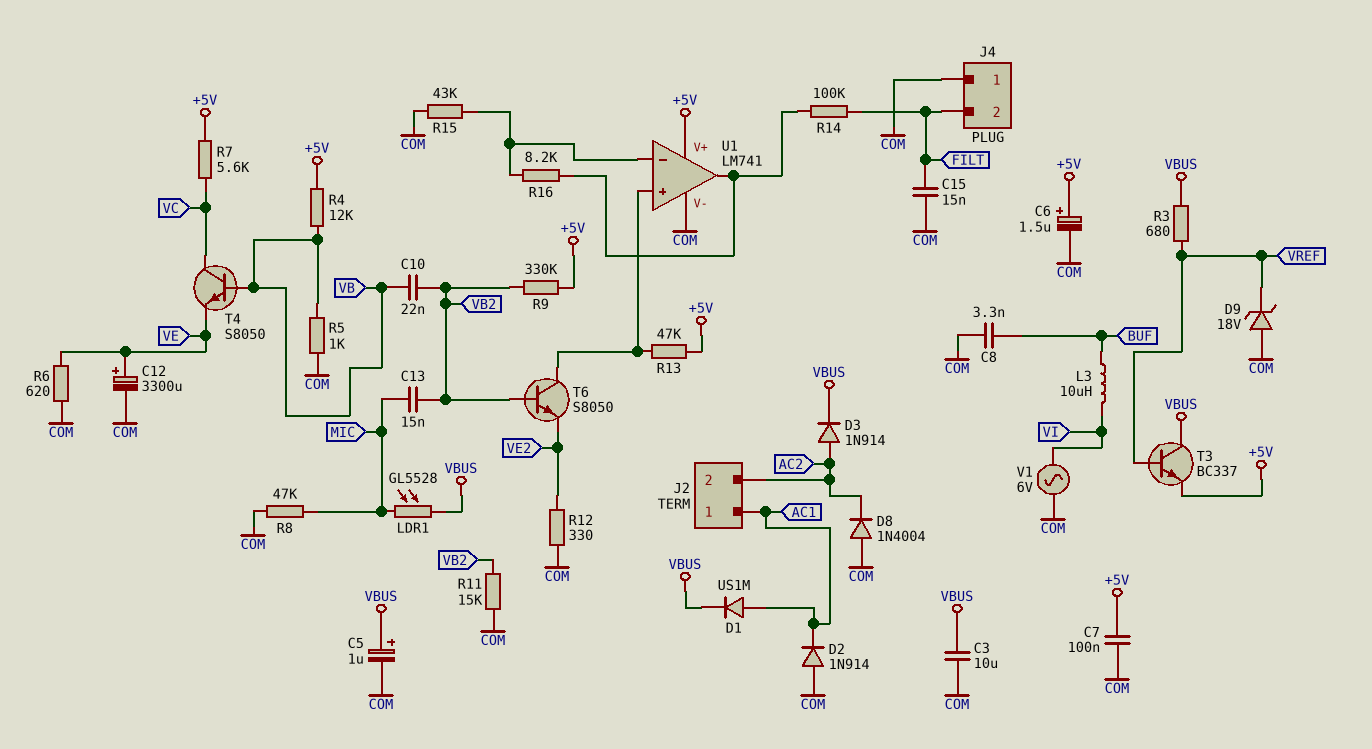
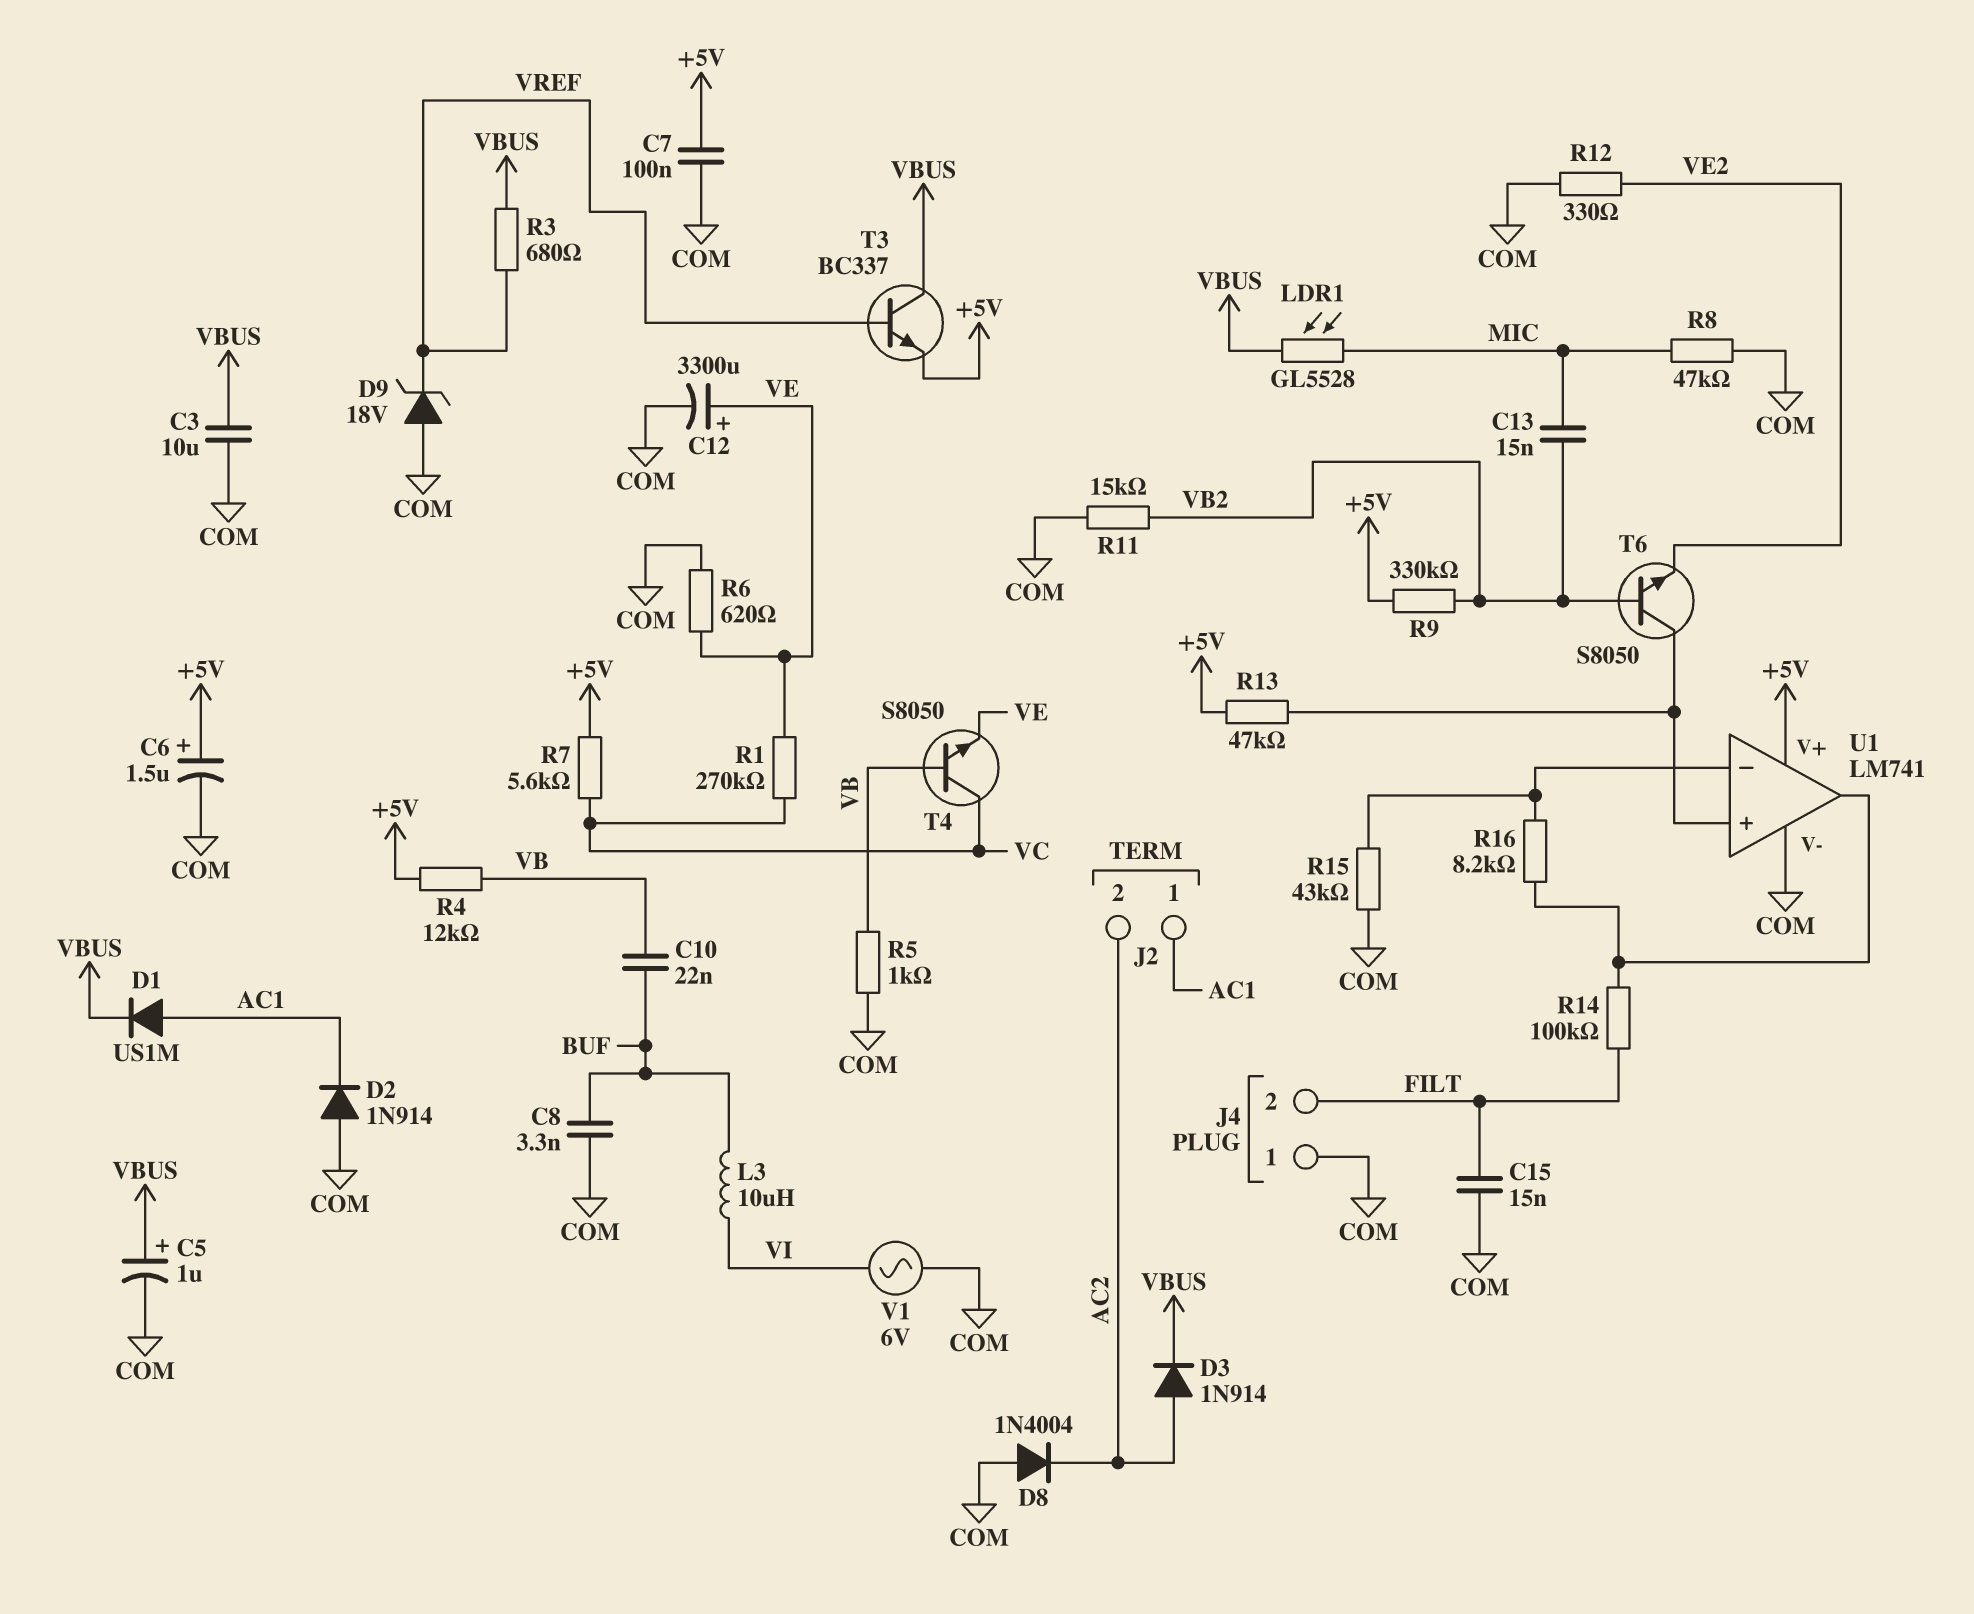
C10: 22nF (VB, VB2) -> 22nF (BUF, VB)
R1: none -> 270k (VC, VE)

